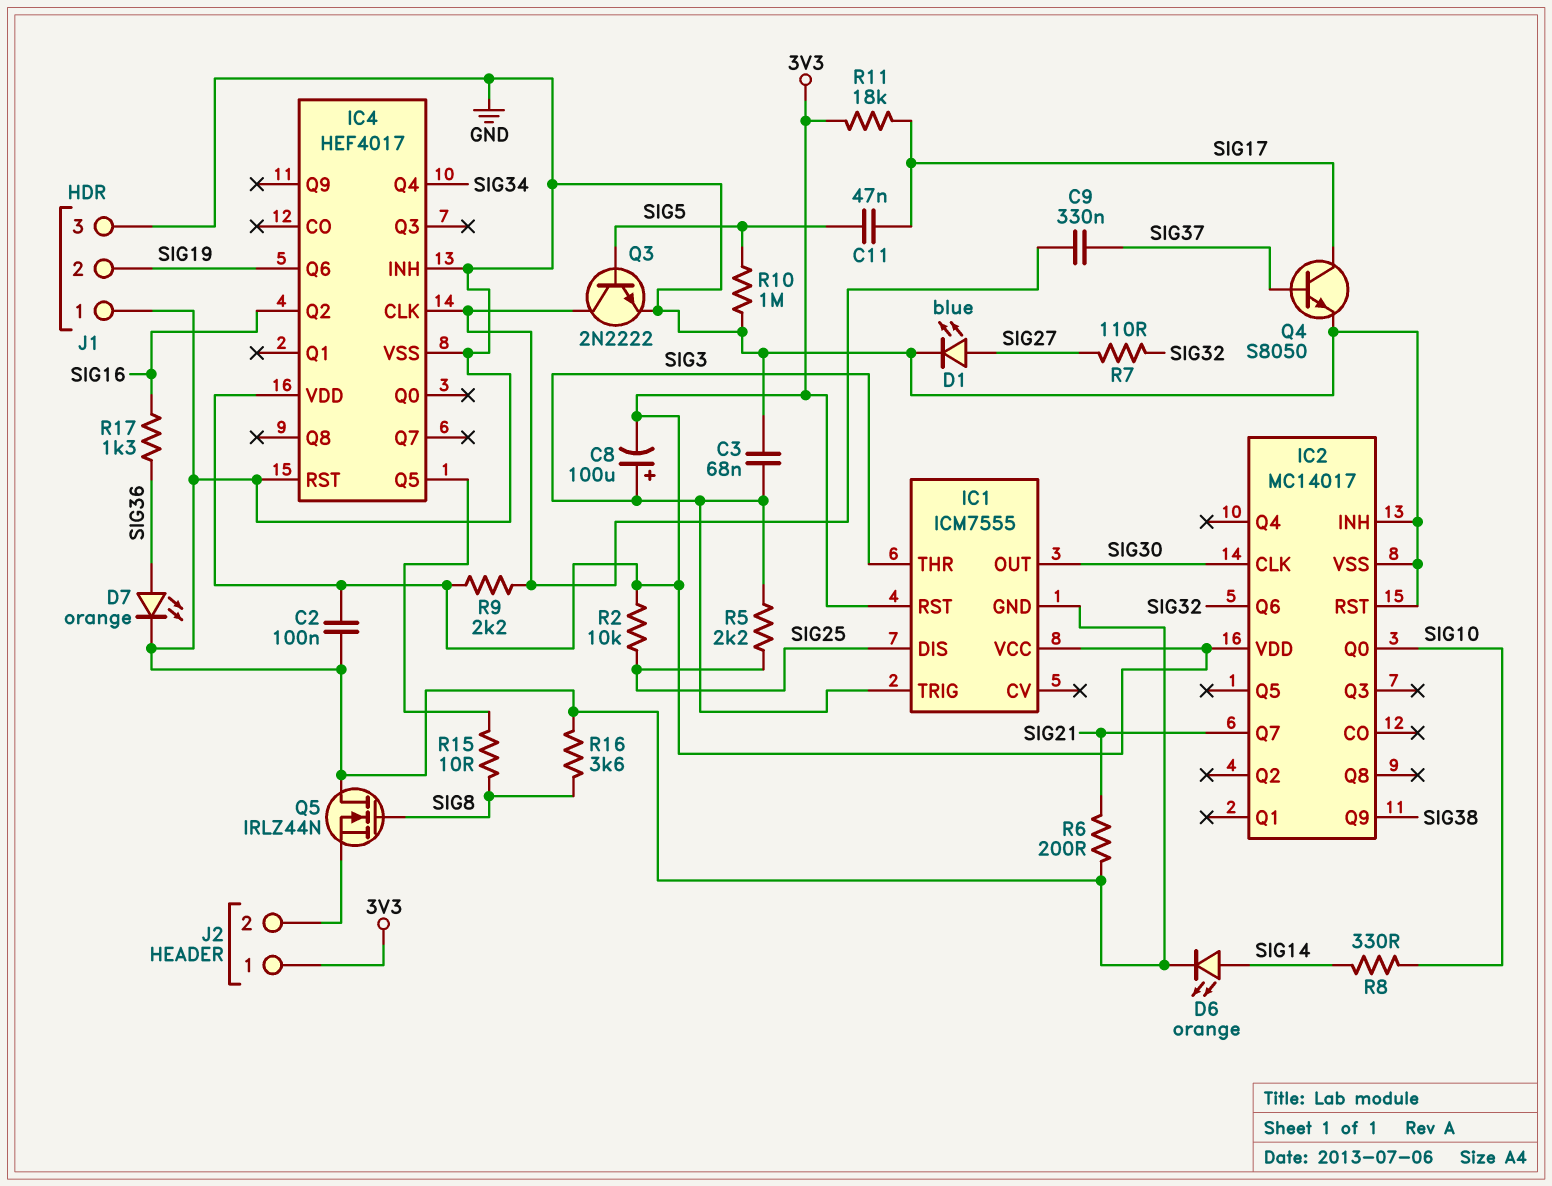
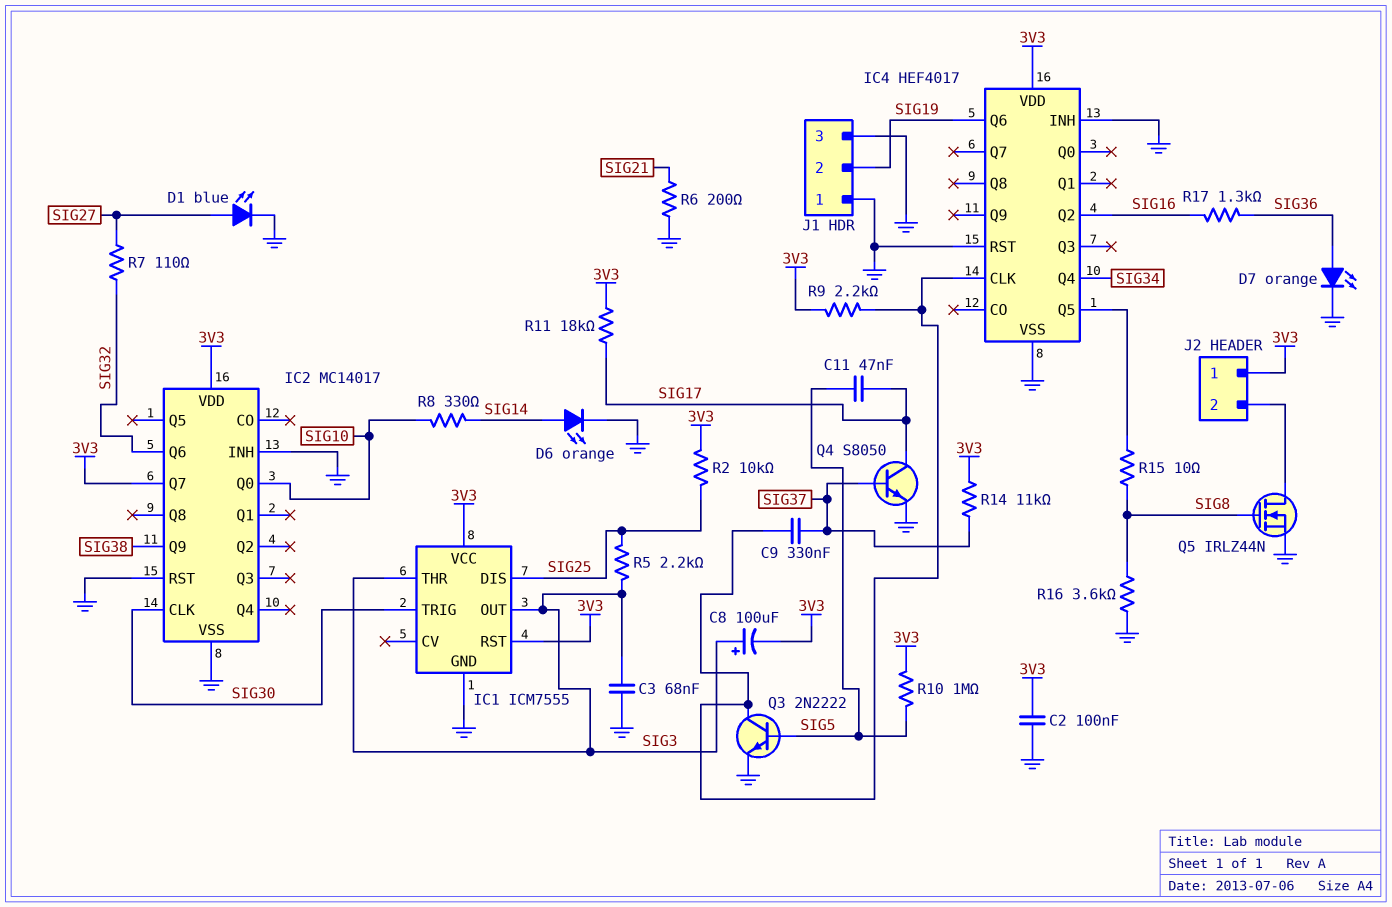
IC1 pin OUT: SIG30 -> SIG3
IC1 pin TRIG: SIG3 -> SIG30
IC2 pin Q7: SIG21 -> 3V3
Q5: NMOS IRLZ44N (G SIG8, D GND, S J2/2) -> NMOS IRLZ44N (G SIG8, D J2/2, S GND)
R10: 1M (GND, SIG5) -> 1M (3V3, SIG5)
R14: none -> 11k (3V3, SIG37)

